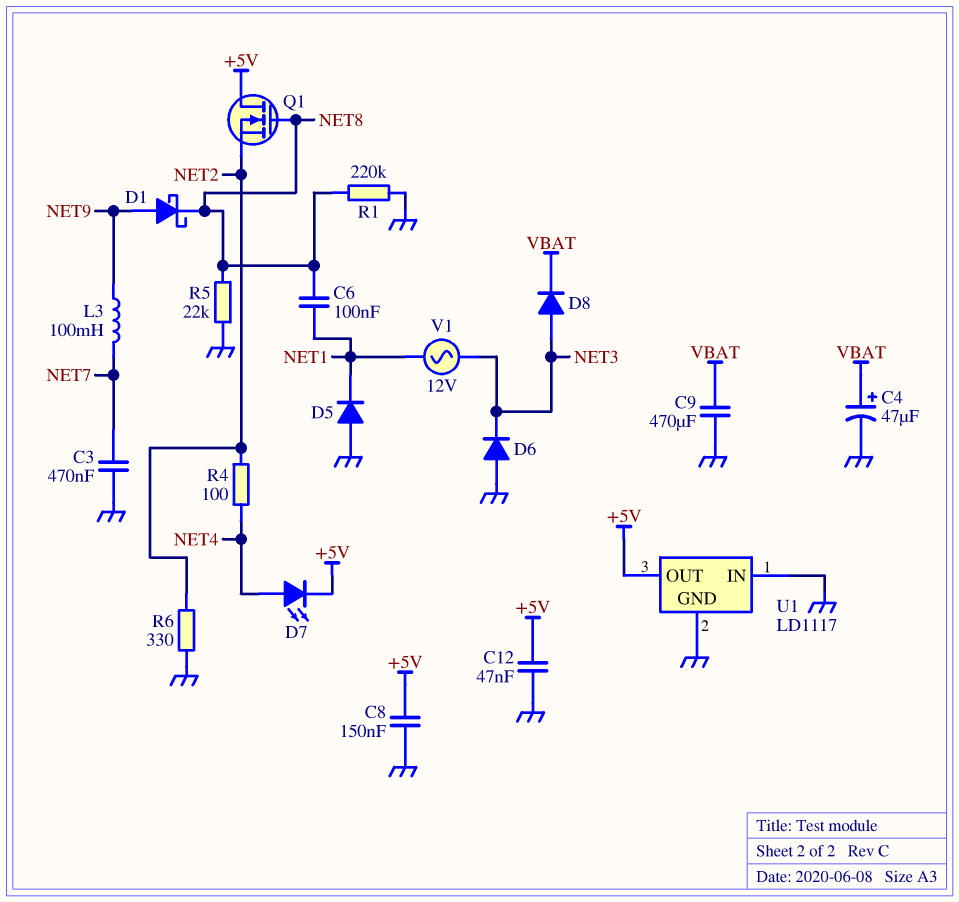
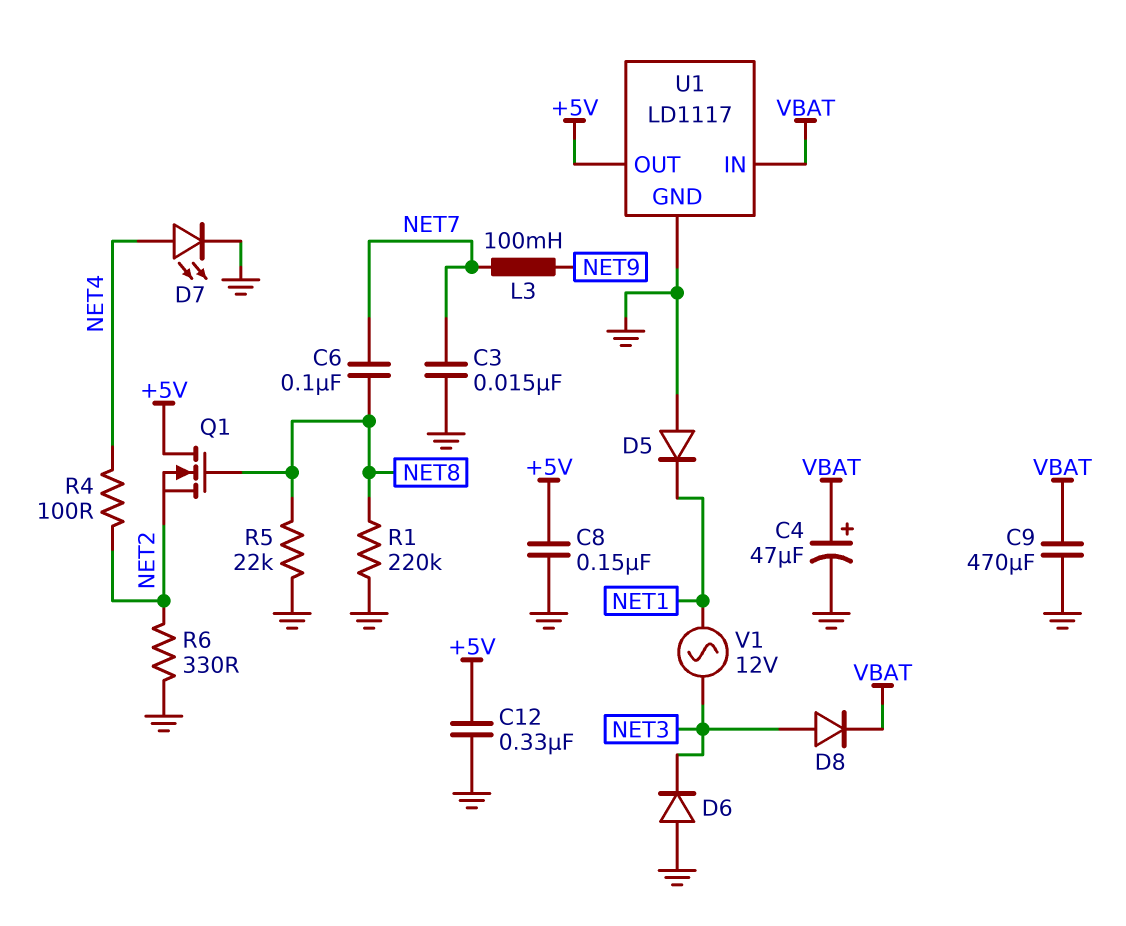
C3: 470nF (GND, NET7) -> 15nF (GND, NET7)
C6: 100nF (NET1, NET8) -> 100nF (NET7, NET8)
C12: 47nF (+5V, GND) -> 330nF (+5V, GND)
D1: schottky (A NET9, K NET8) -> none
D7: LED (A NET4, K +5V) -> LED (A NET4, K GND)
U1 pin IN: GND -> VBAT

